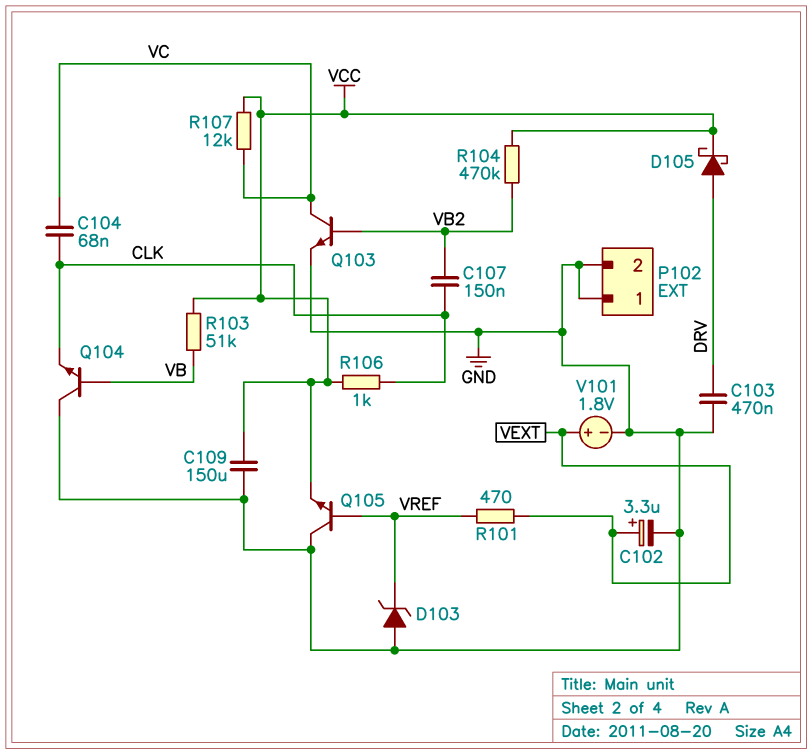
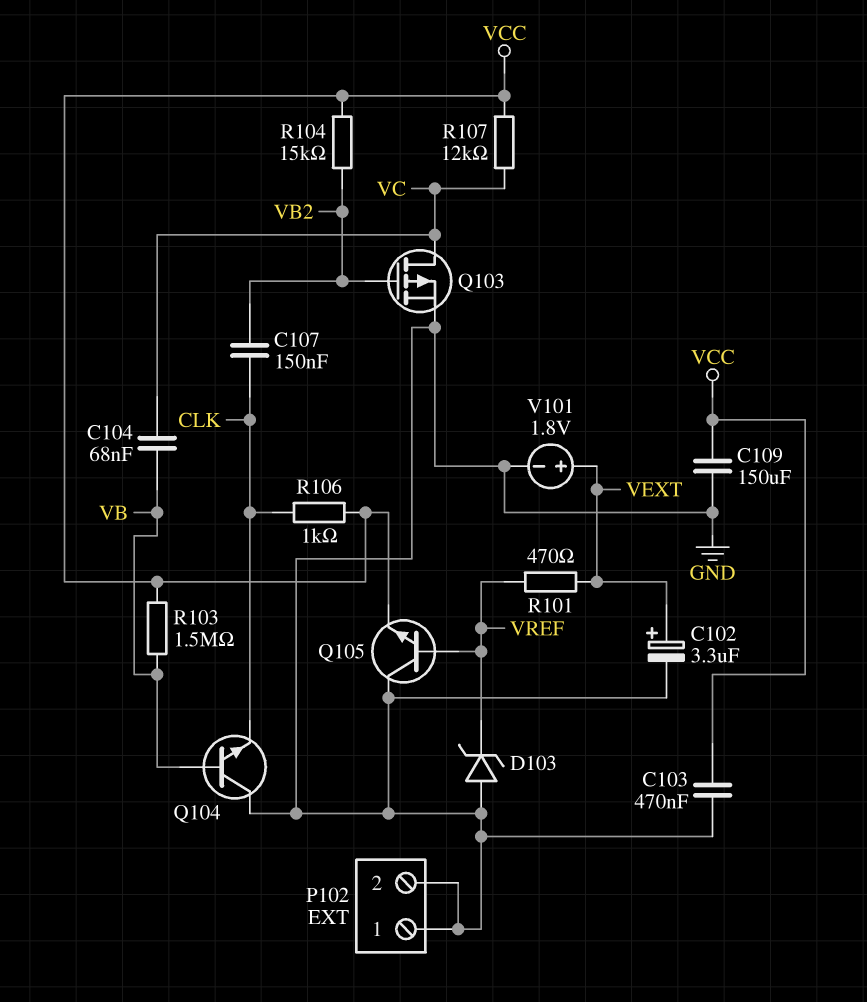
C103: 470nF (DRV, GND) -> 470nF (GND, VCC)
C104: 68nF (CLK, VC) -> 68nF (VB, VC)
D105: schottky (A DRV, K VCC) -> none
Q103: NPN (B VB2, C VC, E GND) -> PMOS (G VB2, D VC, S GND)
R103: 51k (VB, VCC) -> 1.5M (VB, VCC)
R104: 470k (VB2, VCC) -> 15k (VB2, VCC)

